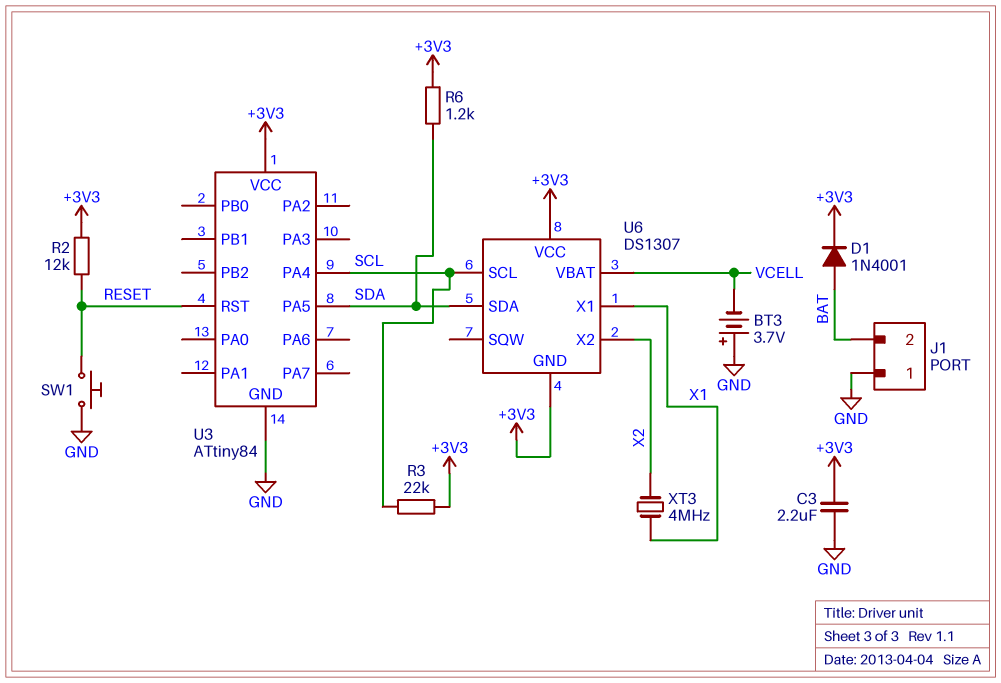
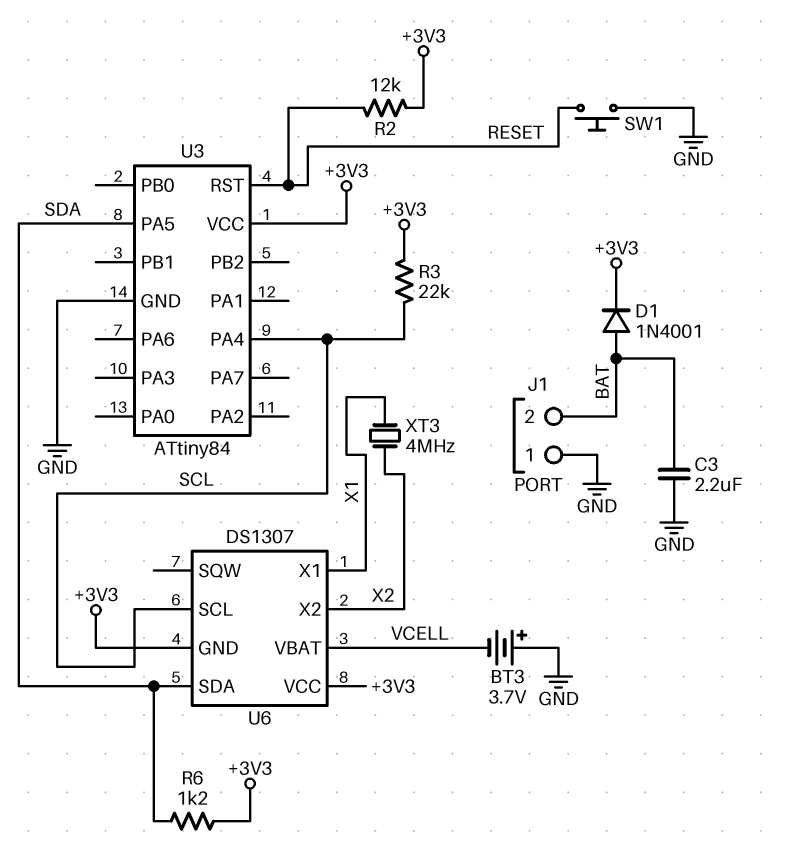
C3: 2.2uF (+3V3, GND) -> 2.2uF (BAT, GND)

